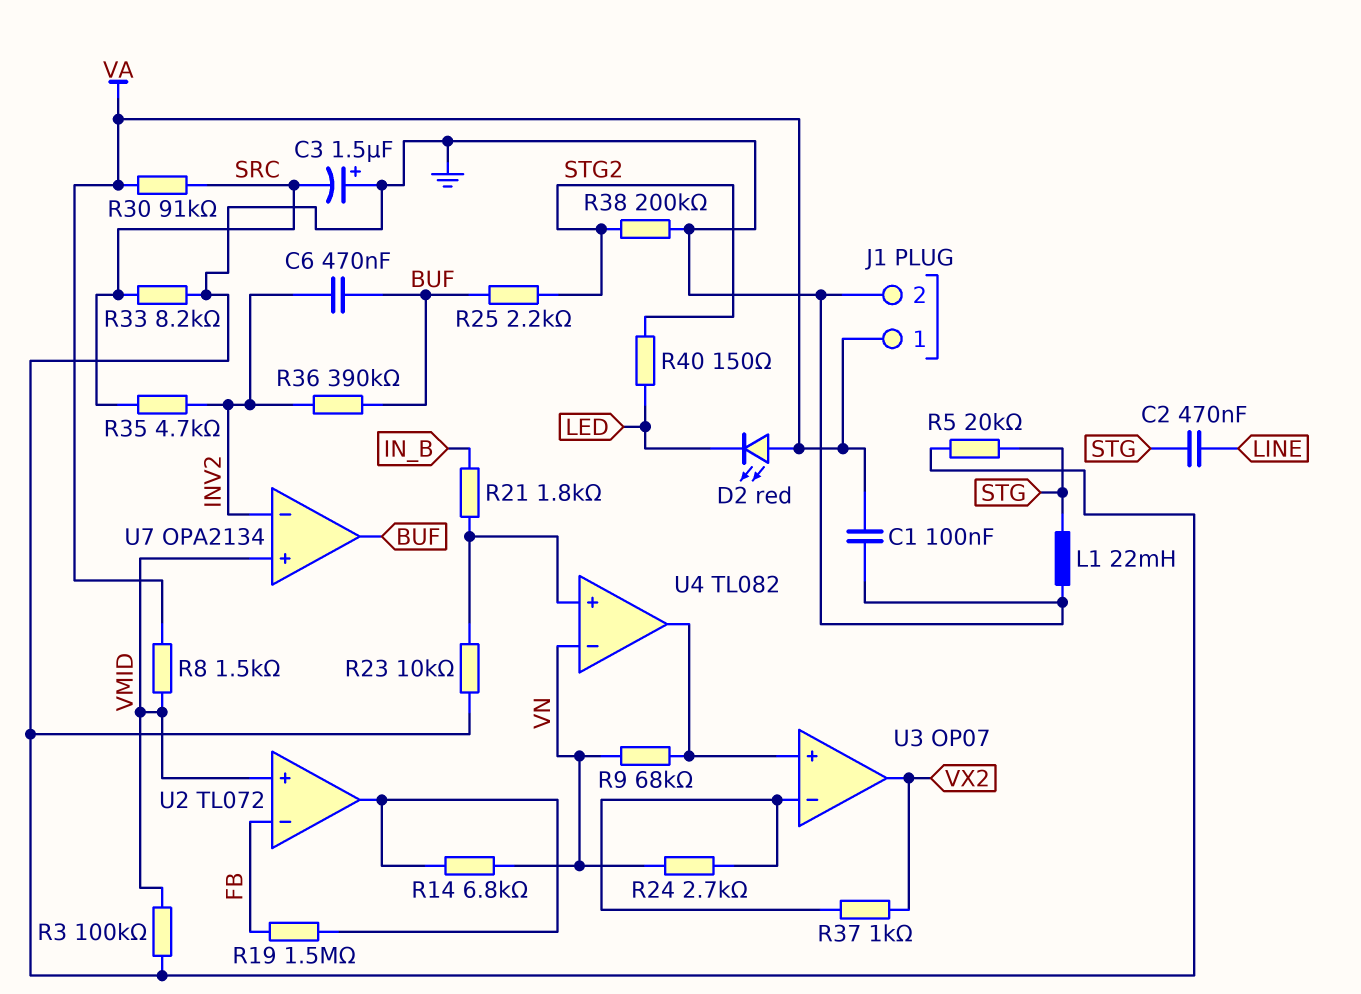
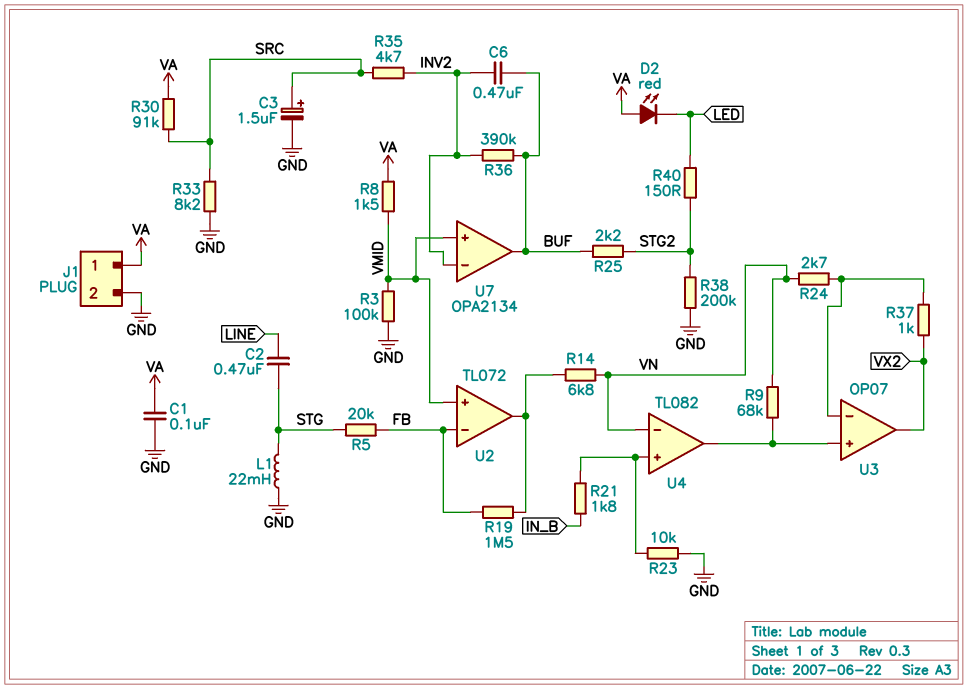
C3: 1.5uF (plus GND, minus SRC) -> 1.5uF (plus SRC, minus GND)
R5: 20k (GND, STG) -> 20k (FB, STG)

